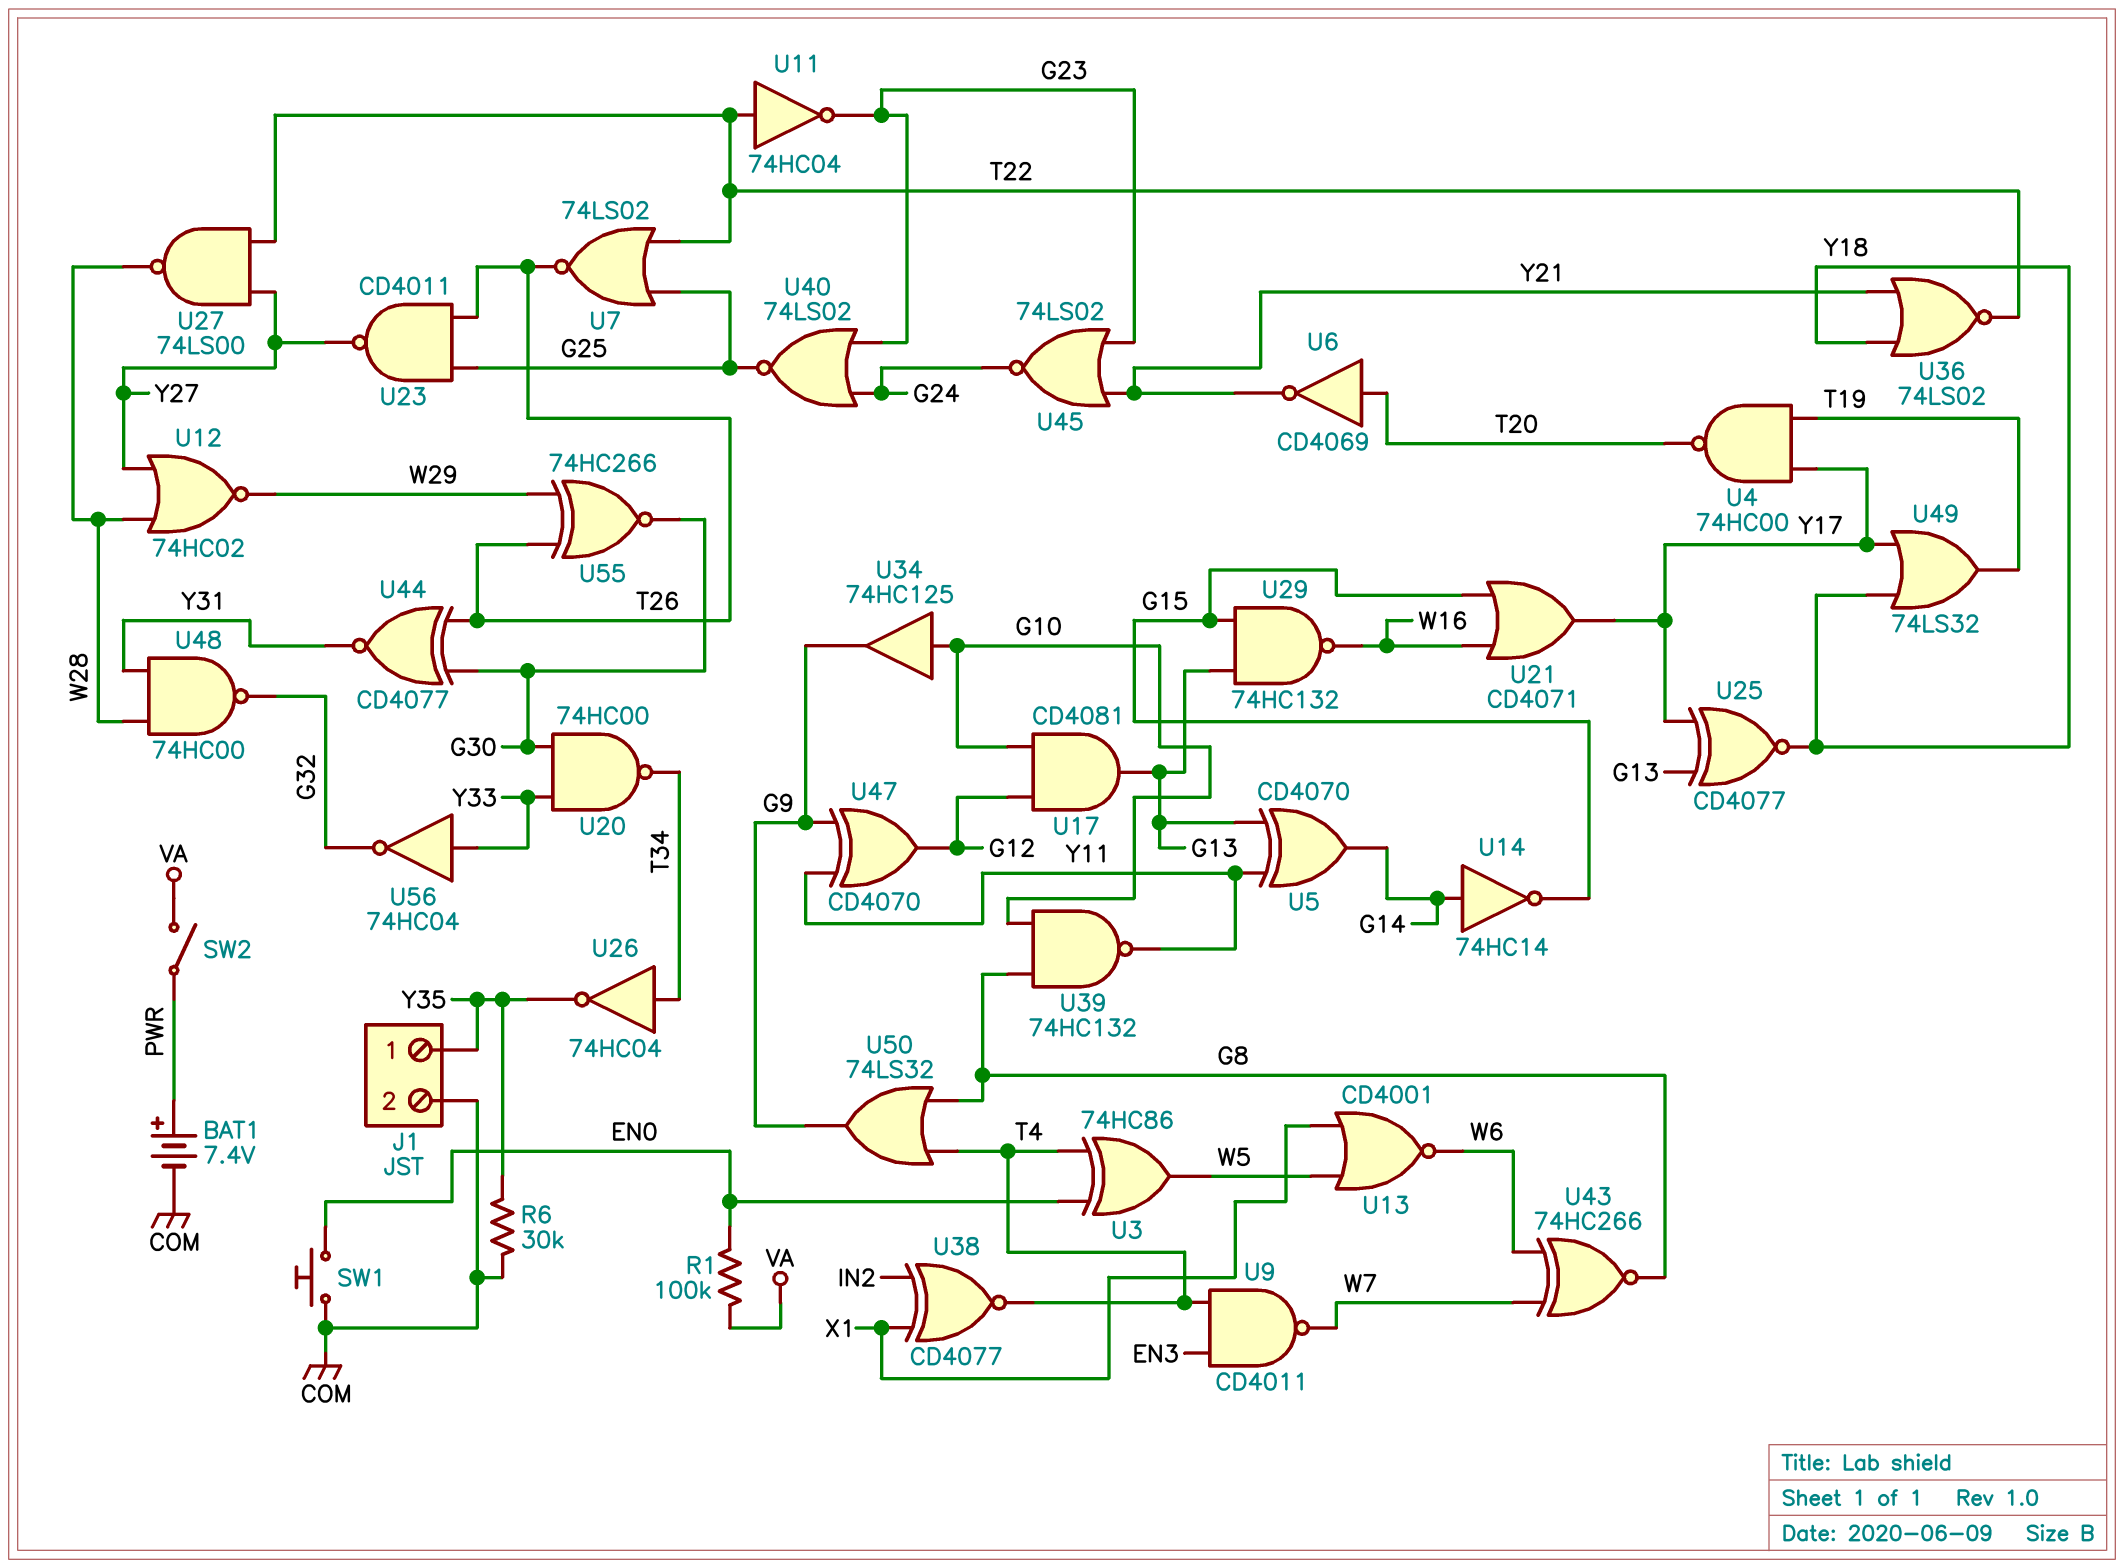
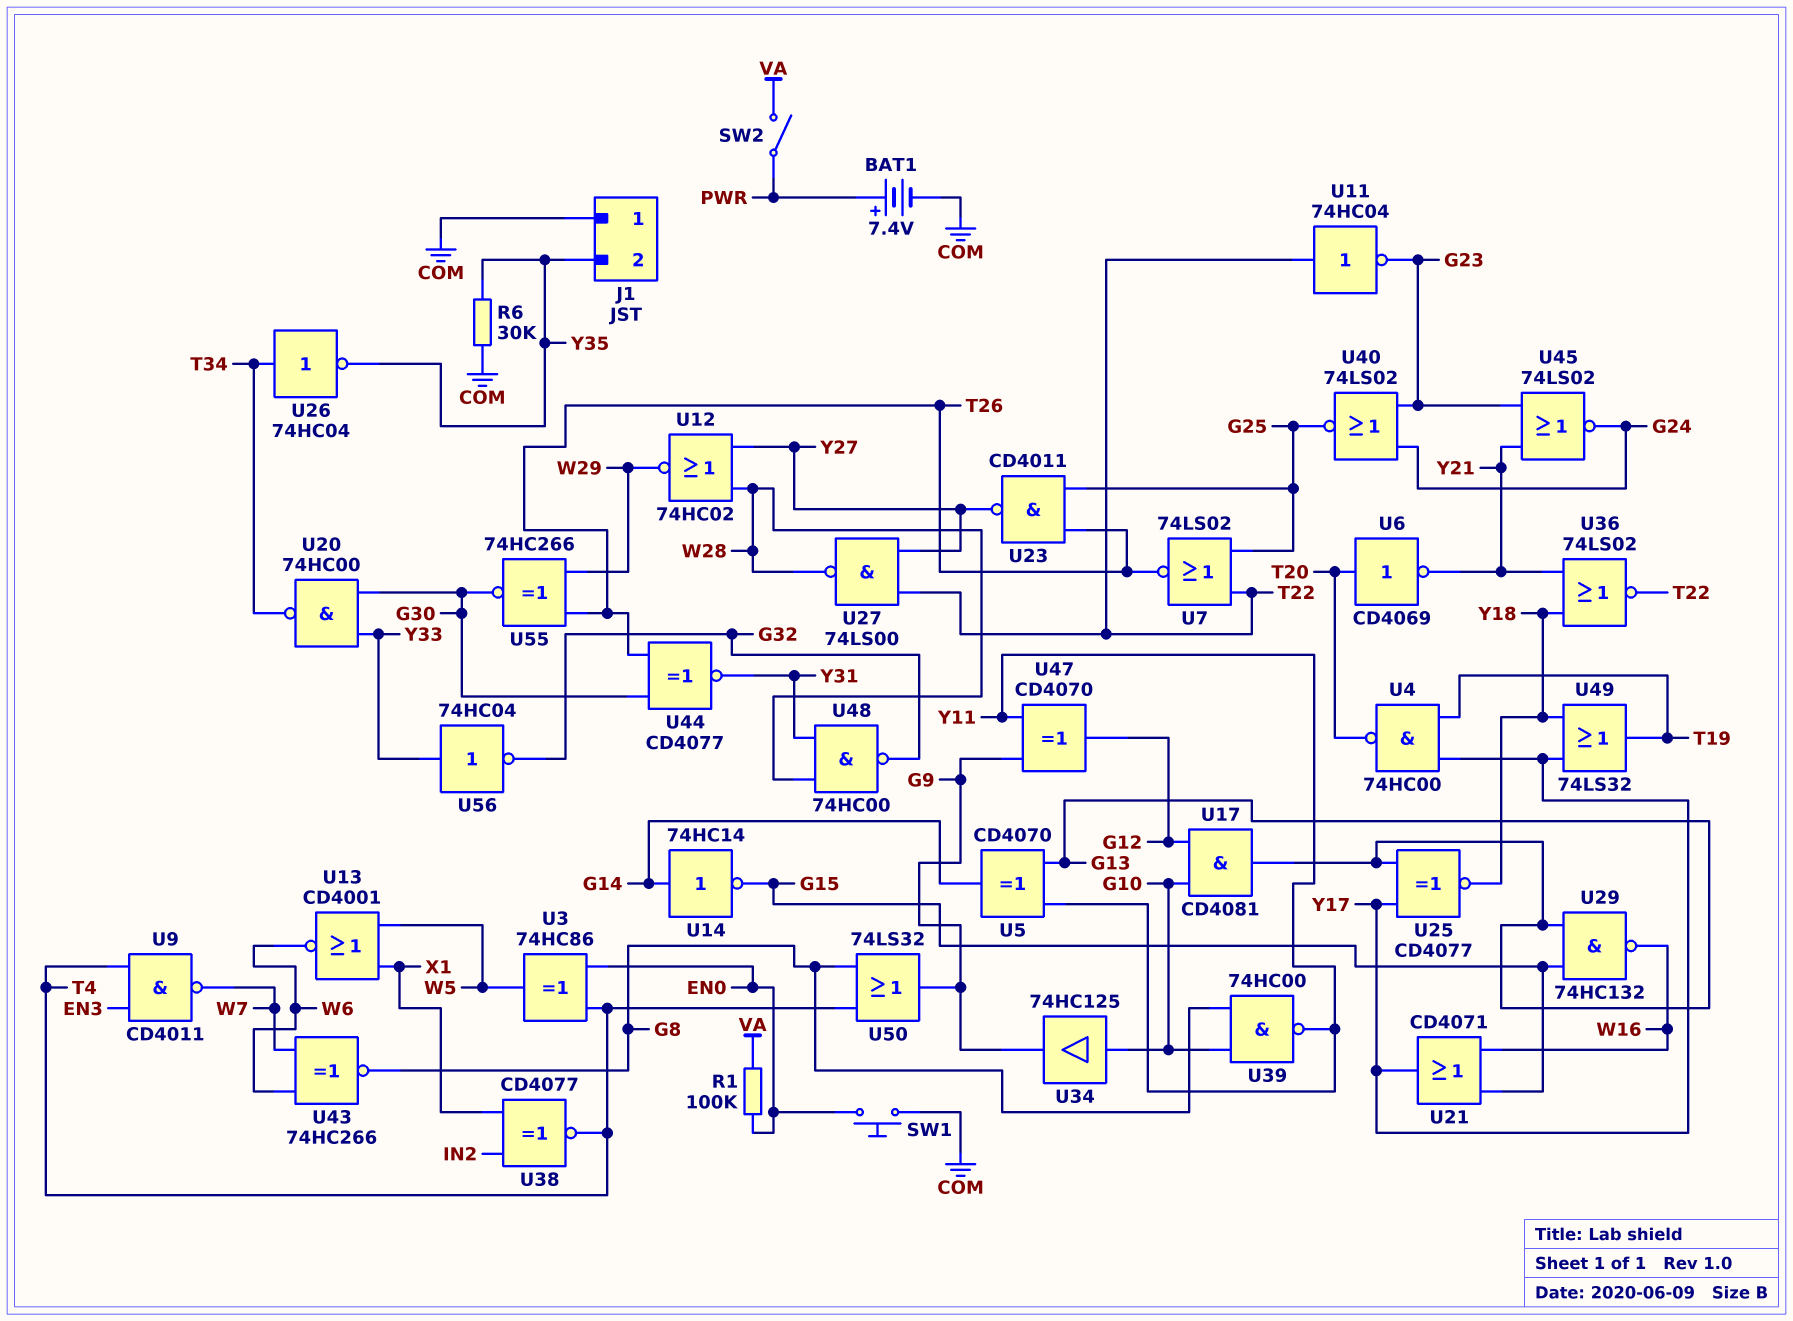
J1 pin 1: Y35 -> COM
J1 pin 2: COM -> Y35
U39: NAND 74HC132 (in G8, in G10, out Y11) -> NAND 74HC00 (in G8, in G10, out Y11)

